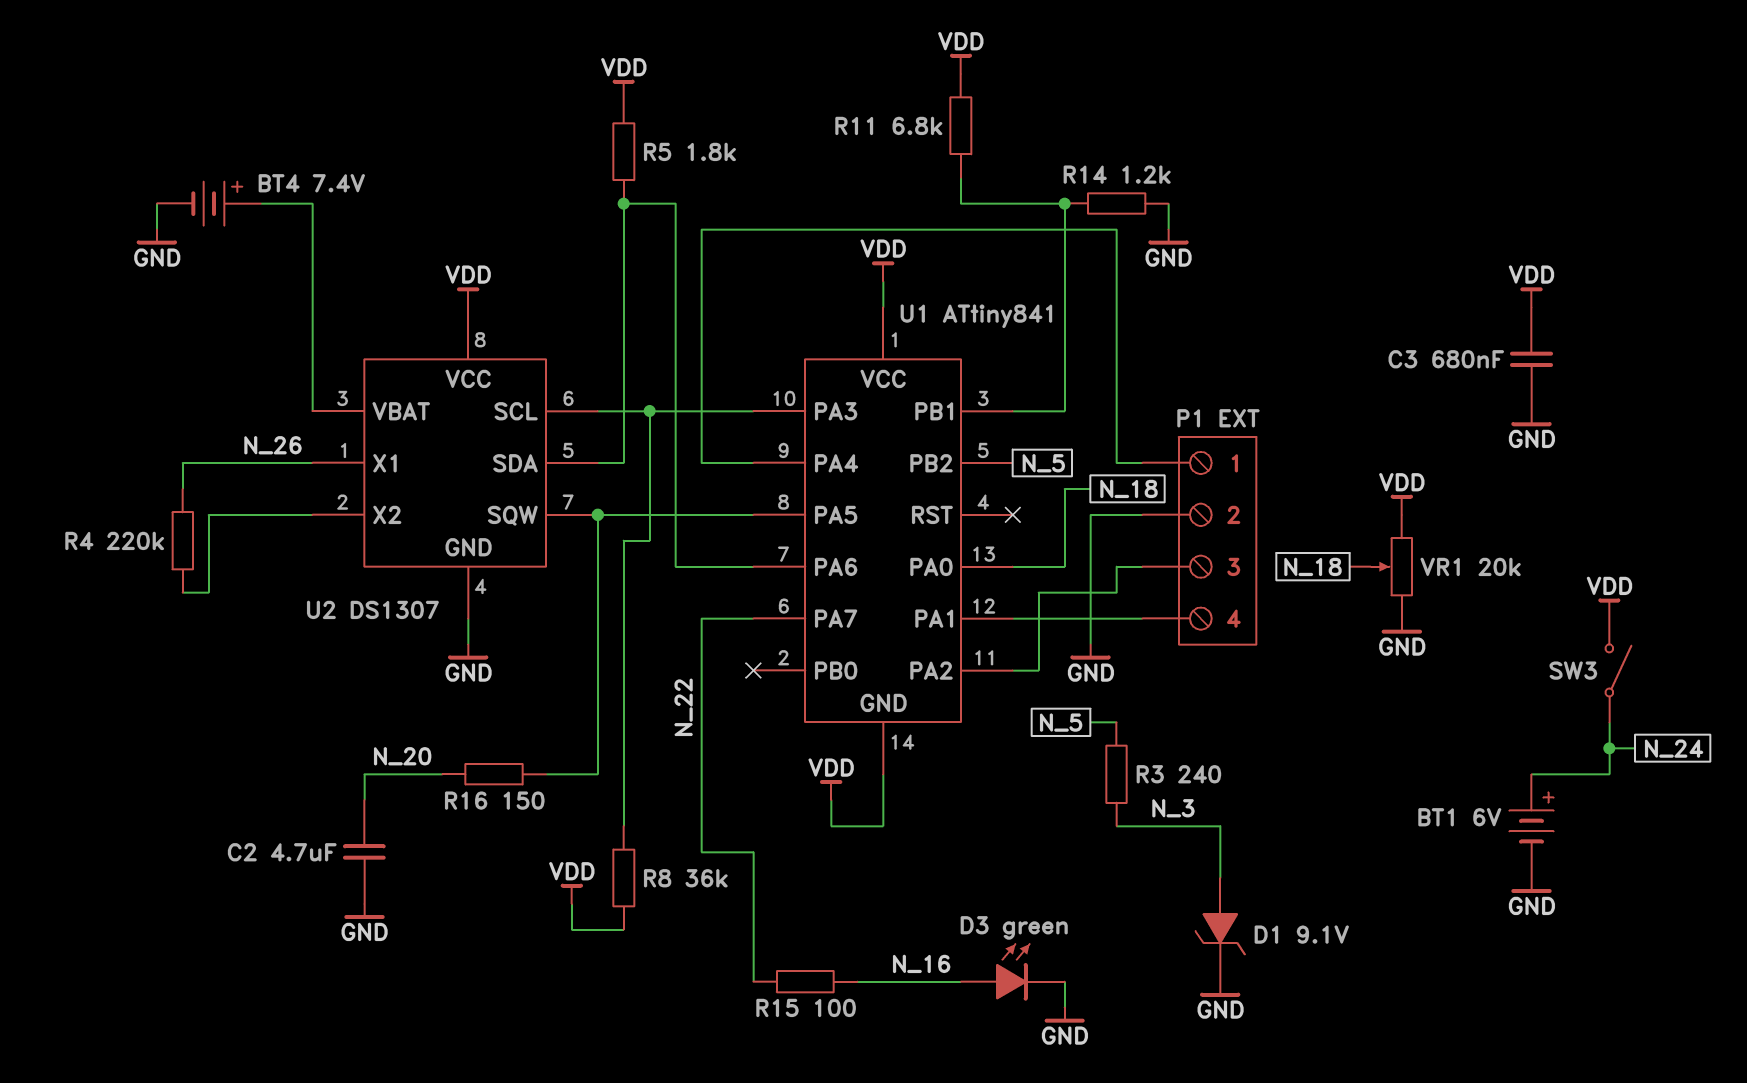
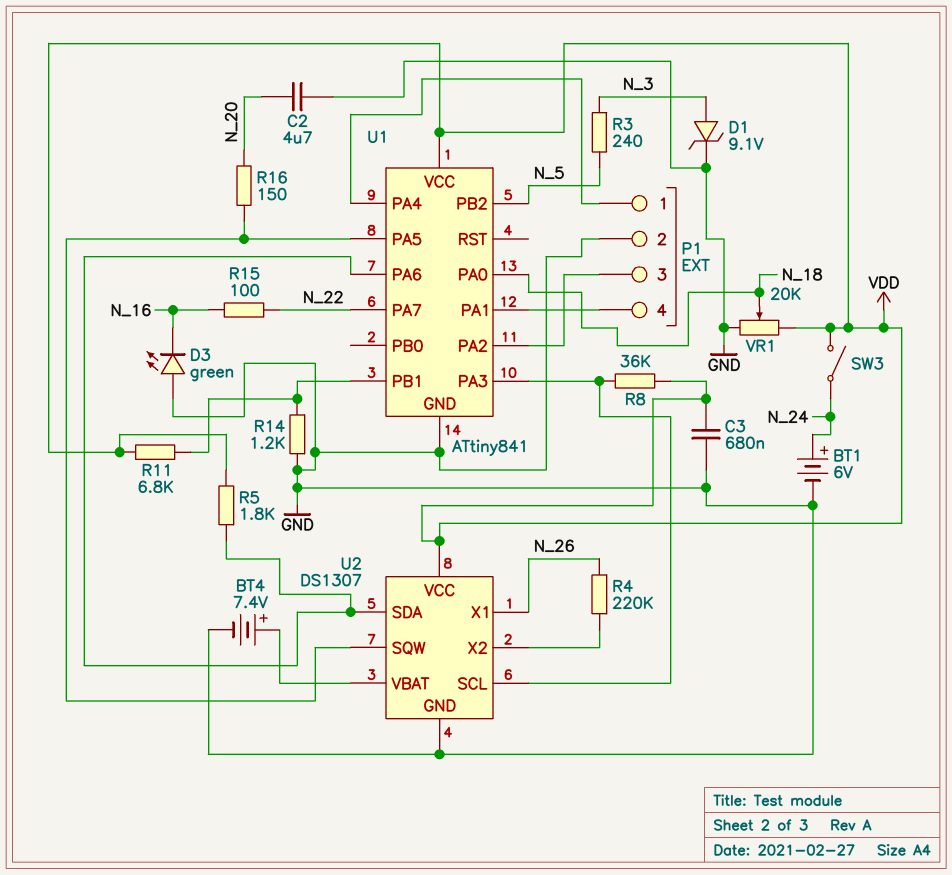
D3: LED green (A N_16, K GND) -> LED green (A GND, K N_16)
U1 pin GND: VDD -> GND

